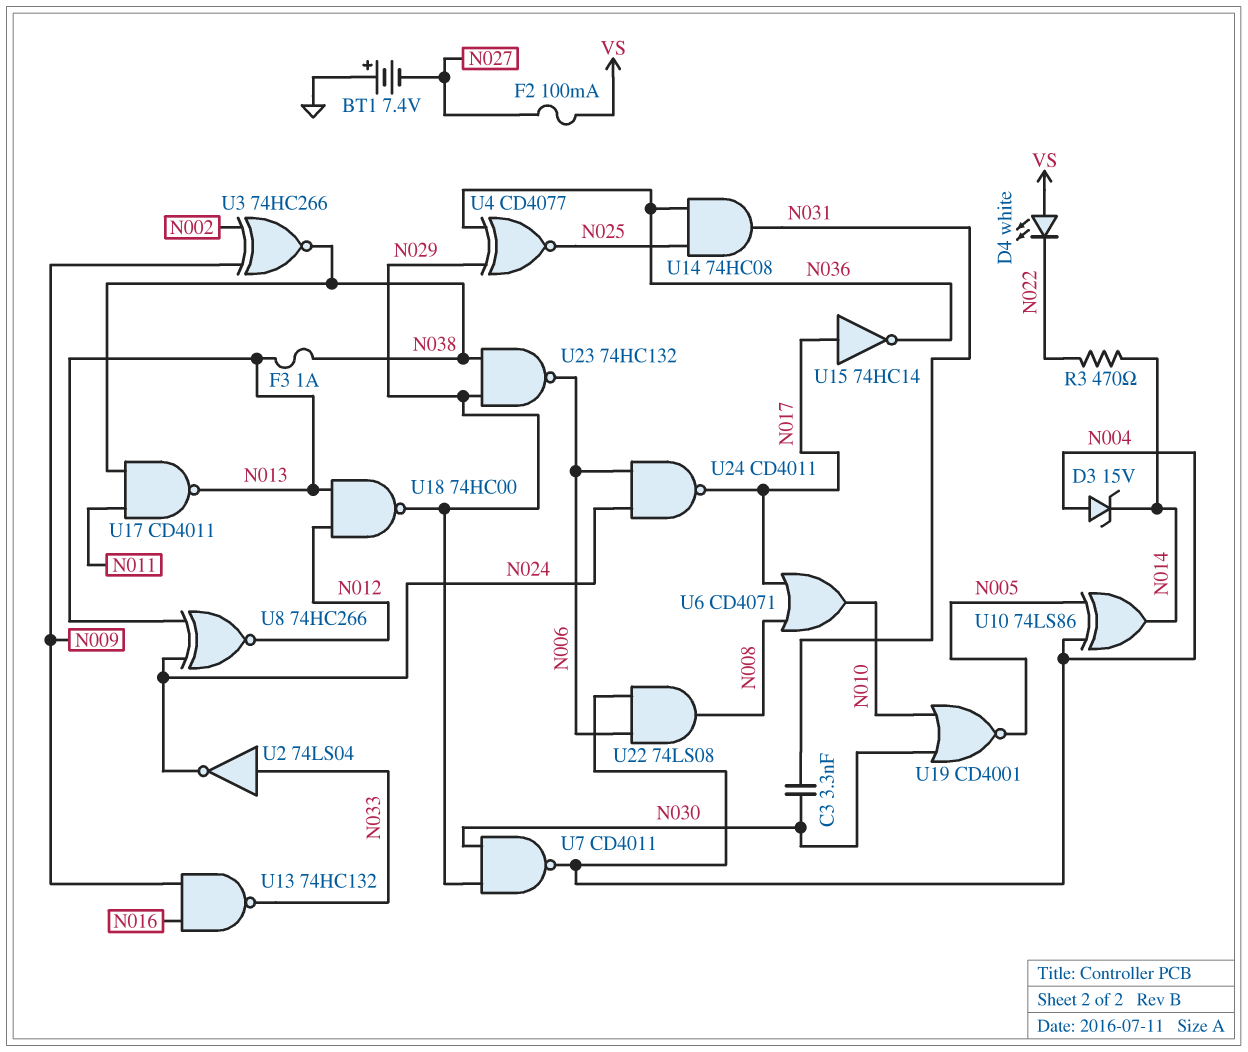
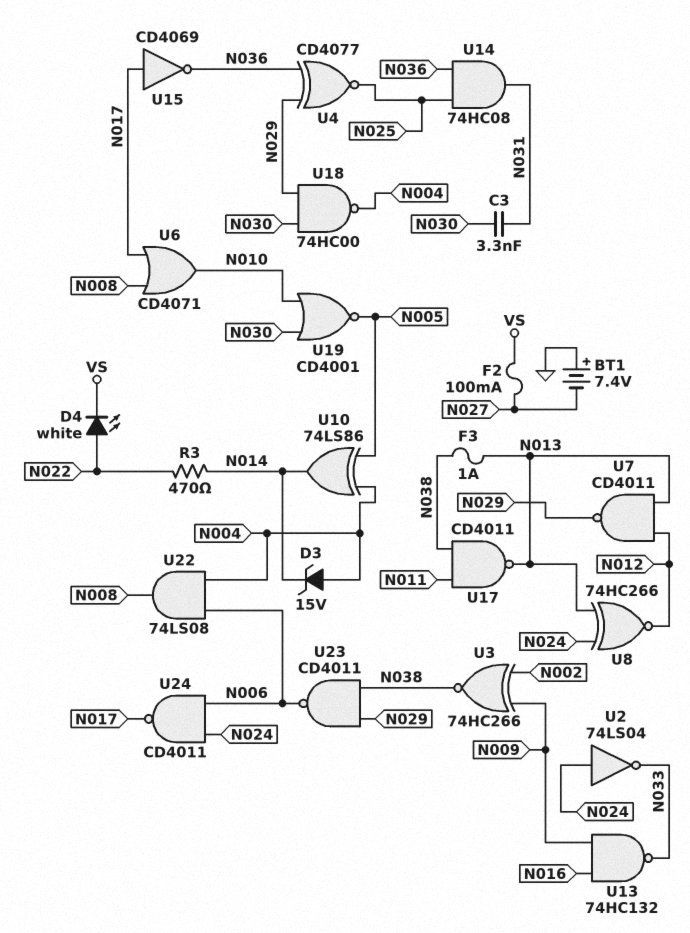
D4: LED white (A VS, K N022) -> LED white (A N022, K VS)
U2: NOT 74LS04 (in N033, out N024) -> NOT 74LS04 (in N024, out N033)
U7: NAND CD4011 (in N029, in N030, out N004) -> NAND CD4011 (in N012, in N013, out N029)
U15: NOT 74HC14 (in N017, out N036) -> NOT CD4069 (in N017, out N036)
U18: NAND 74HC00 (in N012, in N013, out N029) -> NAND 74HC00 (in N029, in N030, out N004)
U23: NAND 74HC132 (in N029, in N038, out N006) -> NAND CD4011 (in N029, in N038, out N006)

